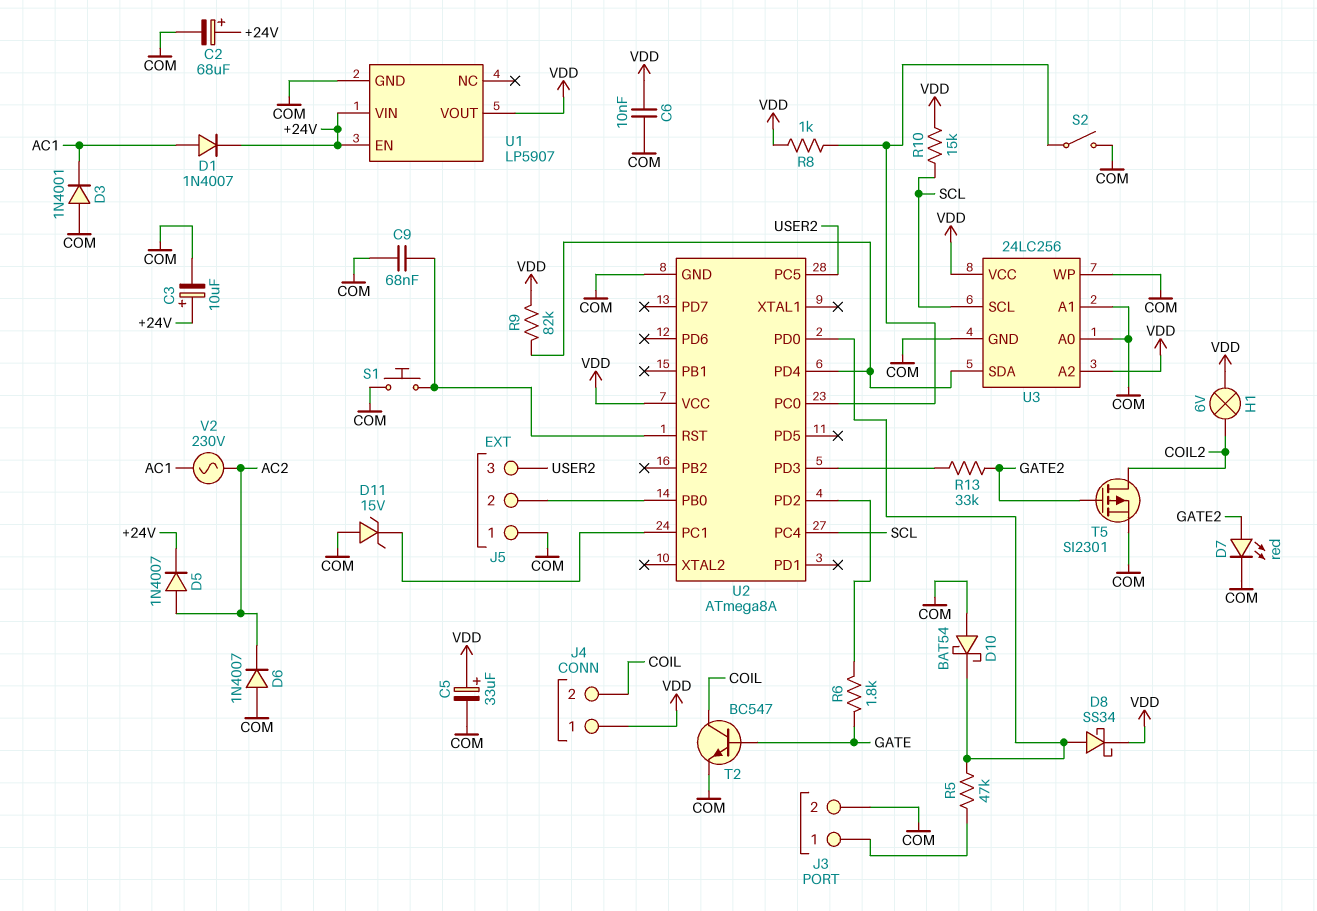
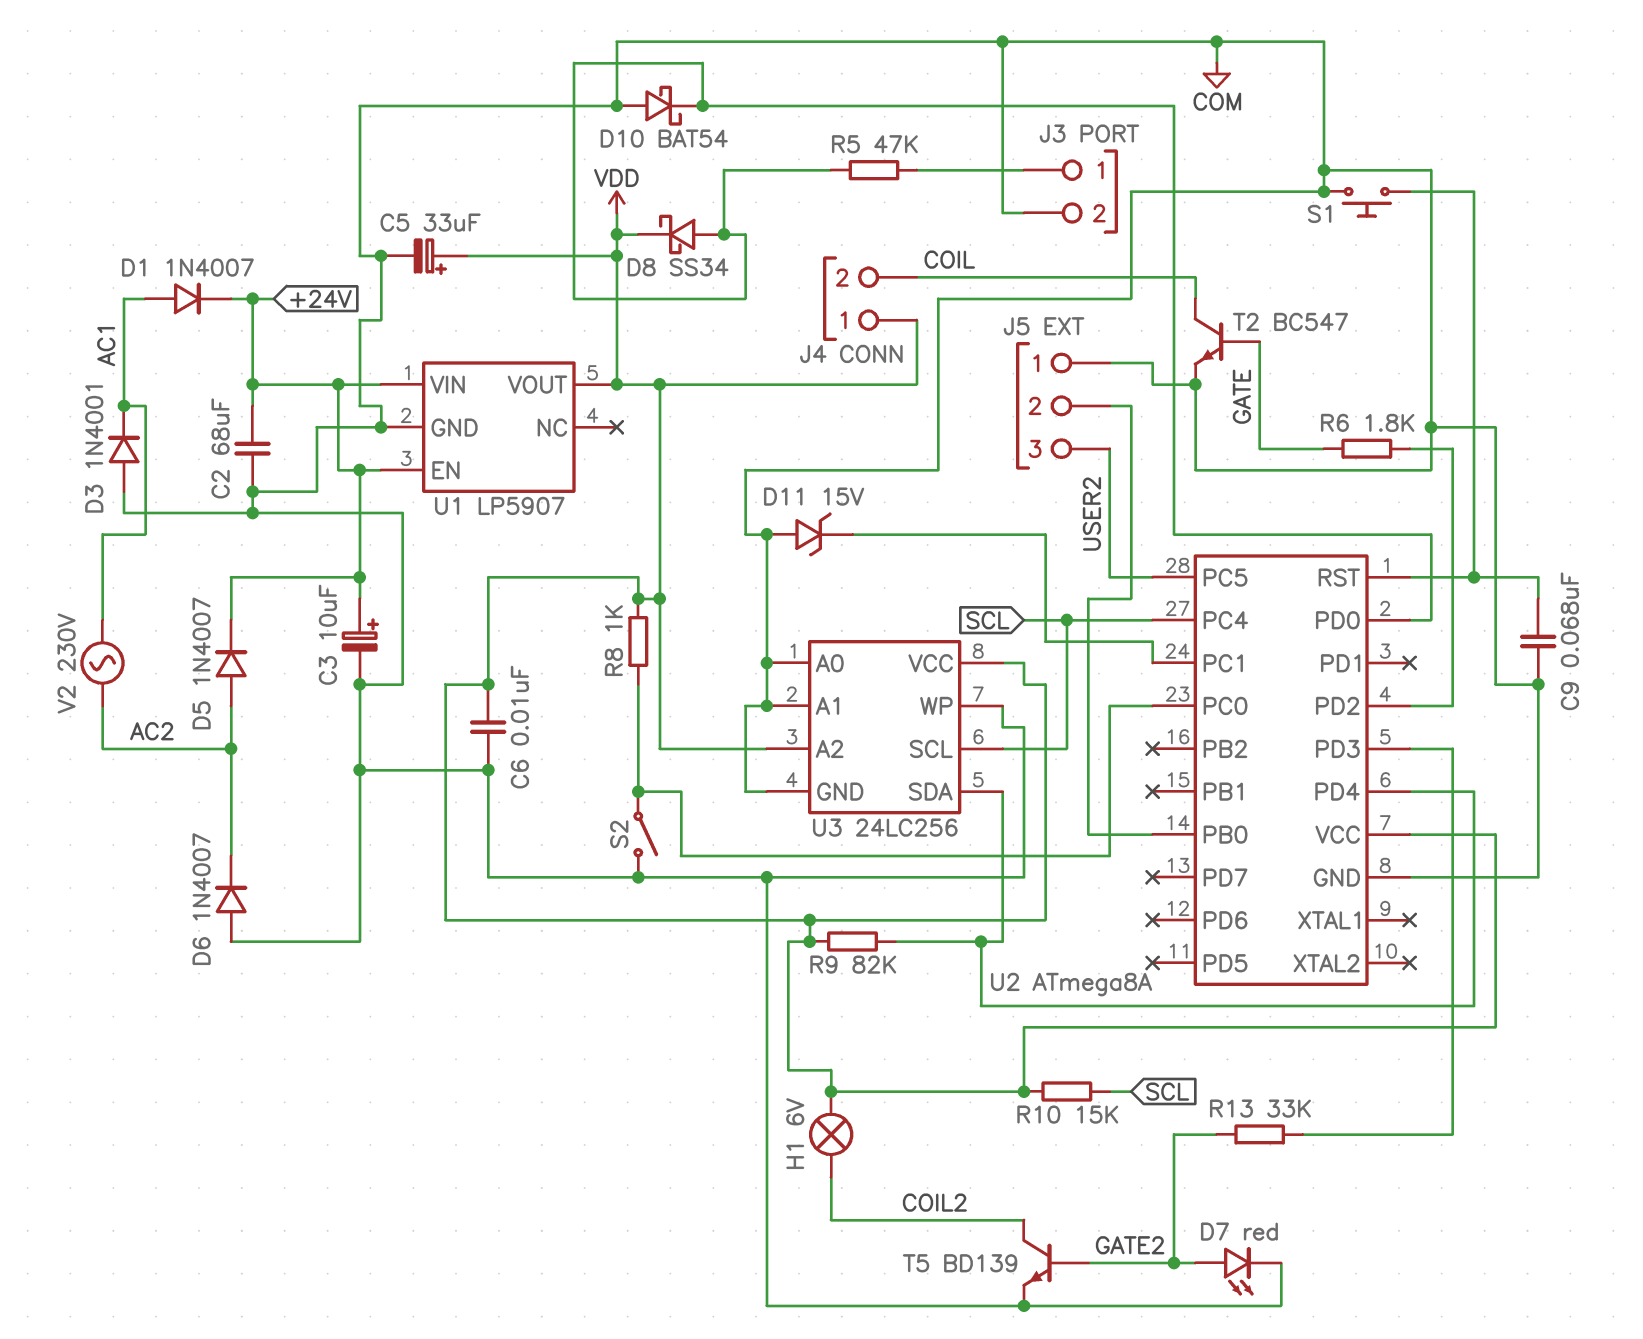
C2: 68uF (plus +24V, minus COM) -> 68uF (+24V, COM)
T5: PMOS SI2301 (G GATE2, D COIL2, S COM) -> NPN BD139 (B GATE2, C COIL2, E COM)

